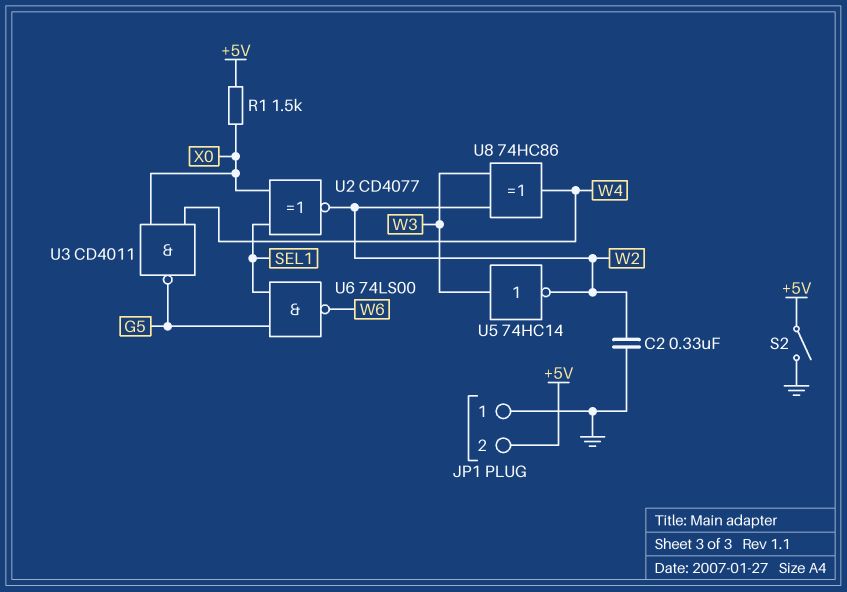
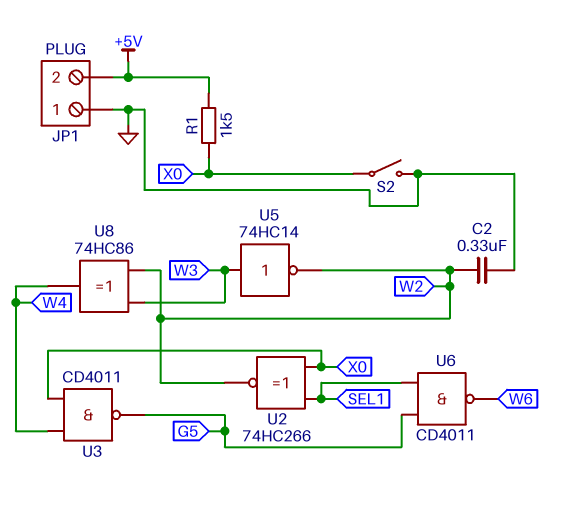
S2: switch (+5V, GND) -> switch (GND, X0)
U2: XNOR CD4077 (in SEL1, in X0, out W2) -> XNOR 74HC266 (in SEL1, in X0, out W2)
U6: NAND 74LS00 (in G5, in SEL1, out W6) -> NAND CD4011 (in G5, in SEL1, out W6)

